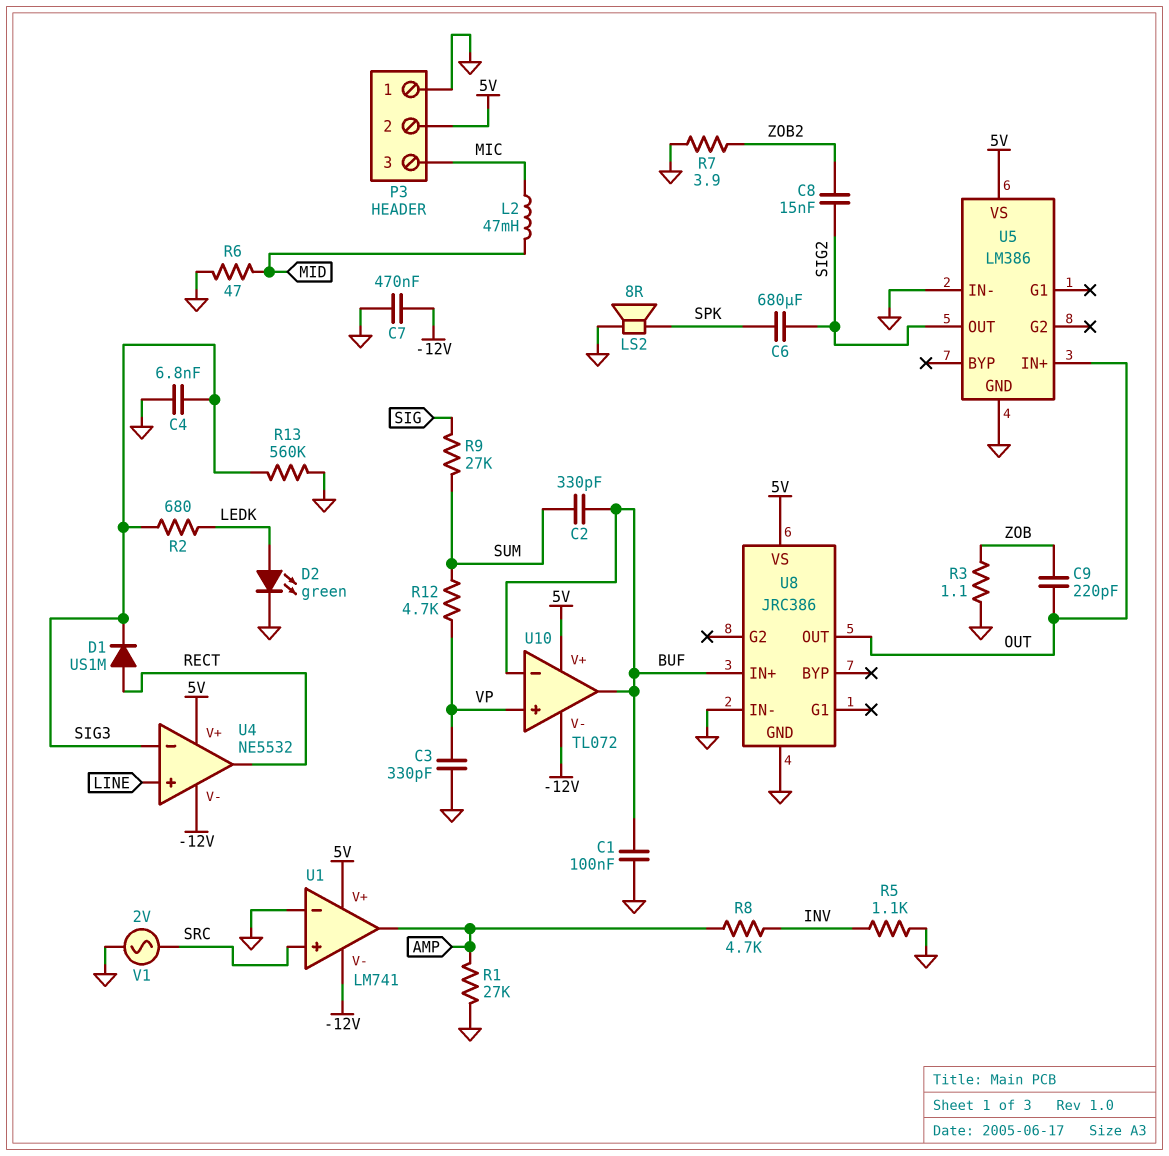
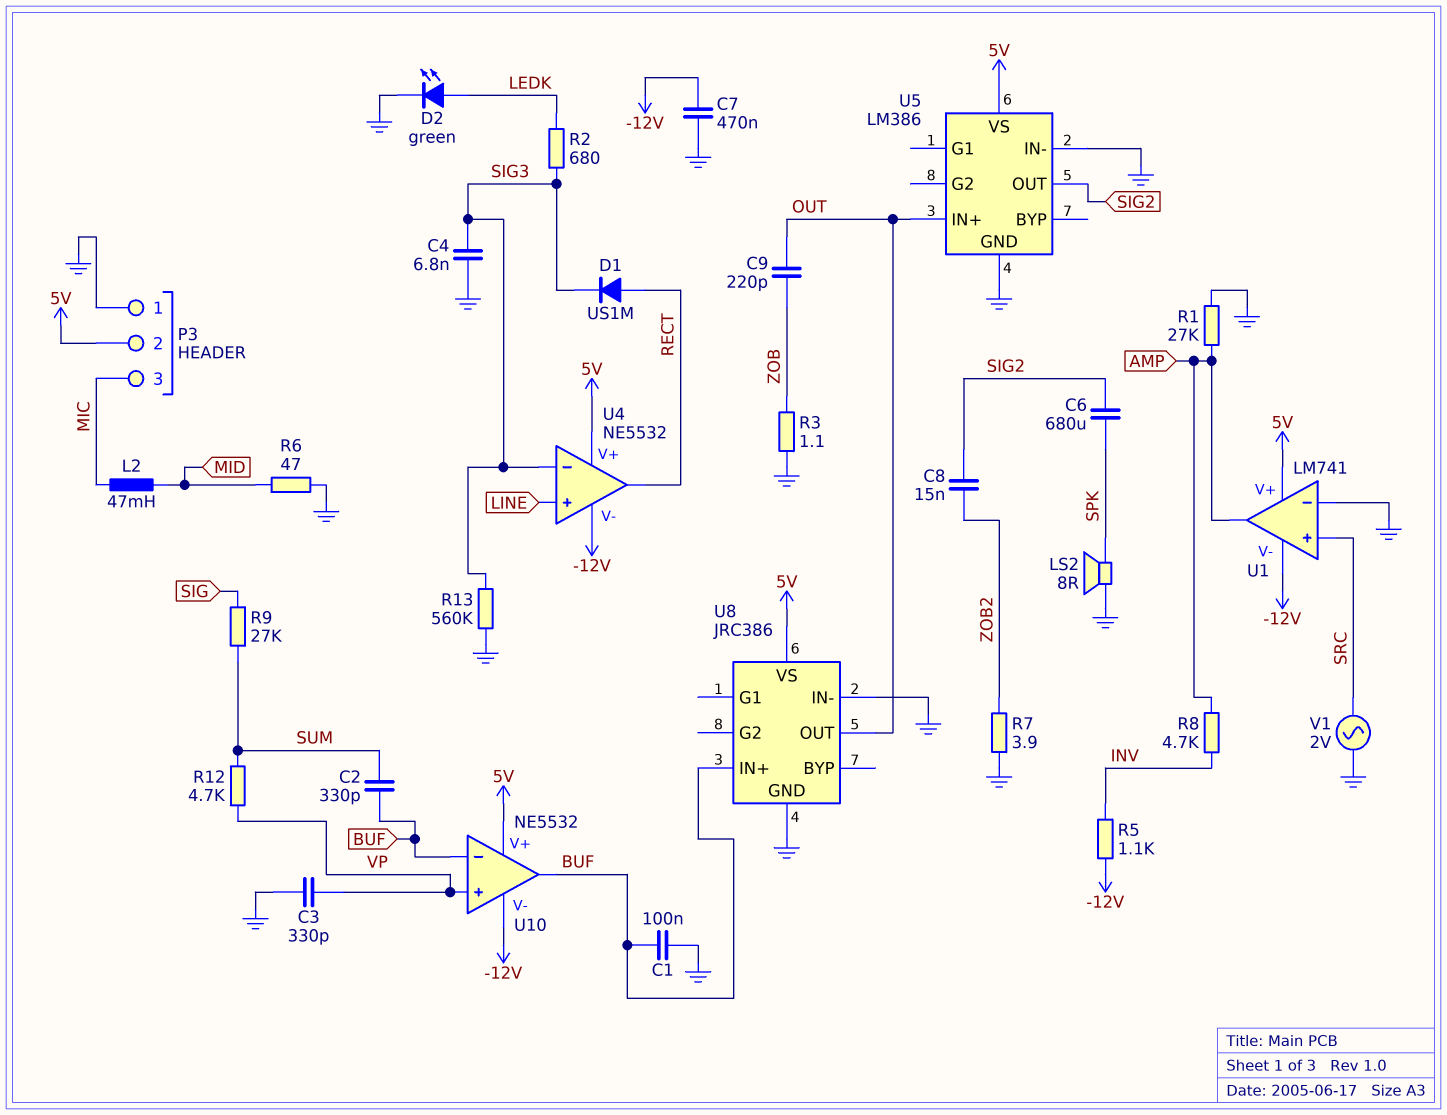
R5: 1.1k (GND, INV) -> 1.1k (-12V, INV)
U10: TL072 -> NE5532

